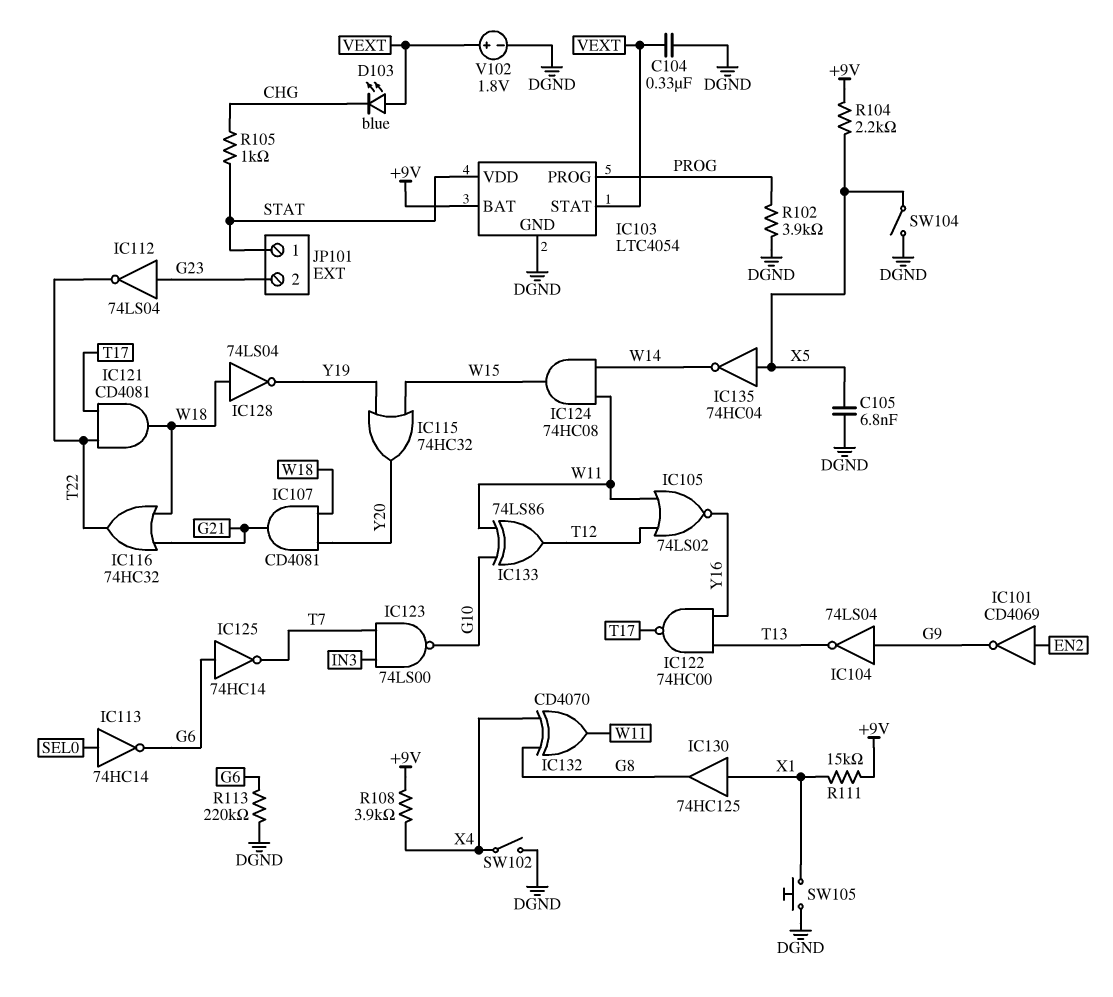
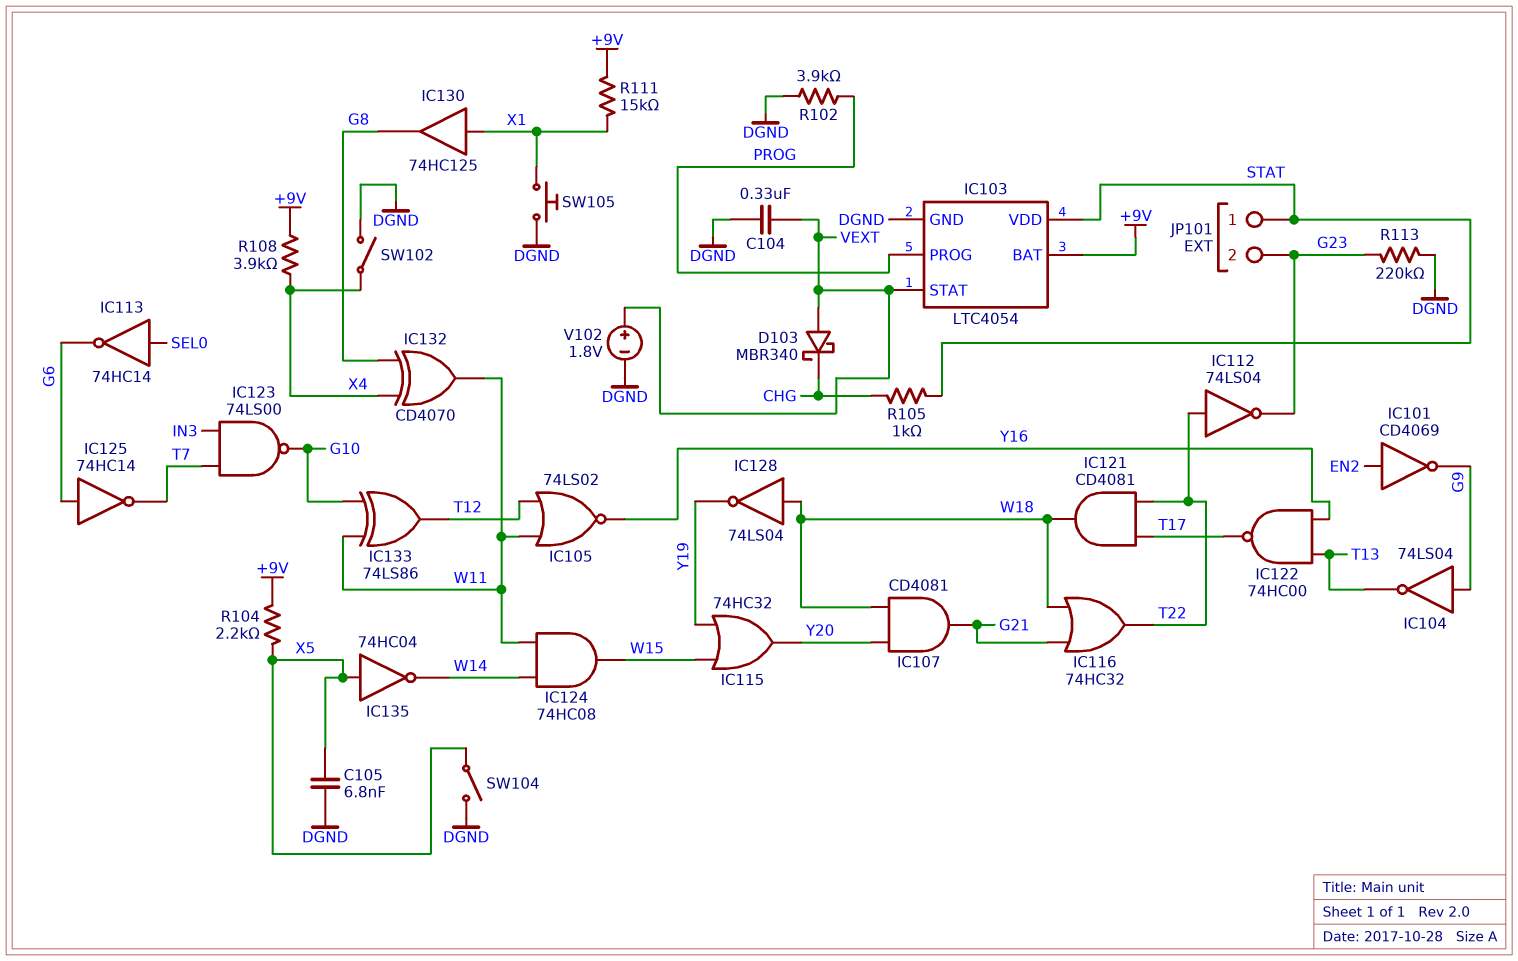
D103: LED blue (A VEXT, K CHG) -> schottky MBR340 (A VEXT, K CHG)
IC112: NOT 74LS04 (in G23, out T22) -> NOT 74LS04 (in T22, out G23)
R113: 220k (DGND, G6) -> 220k (DGND, G23)

